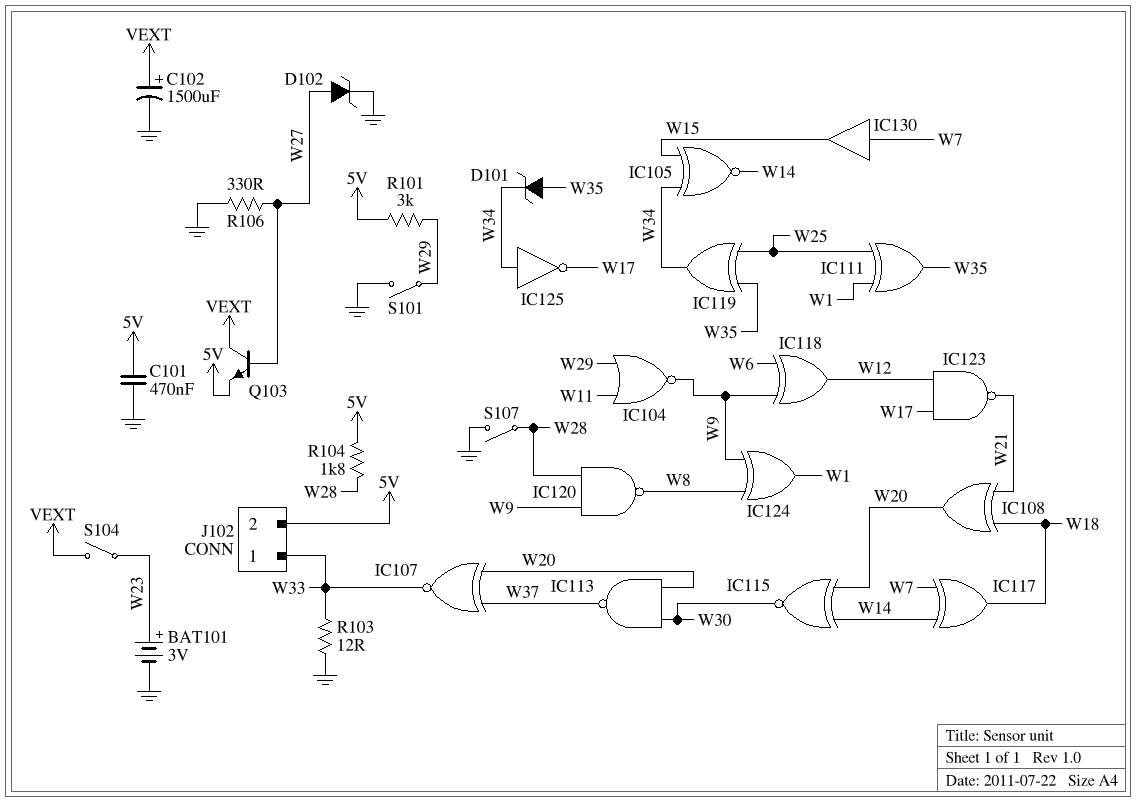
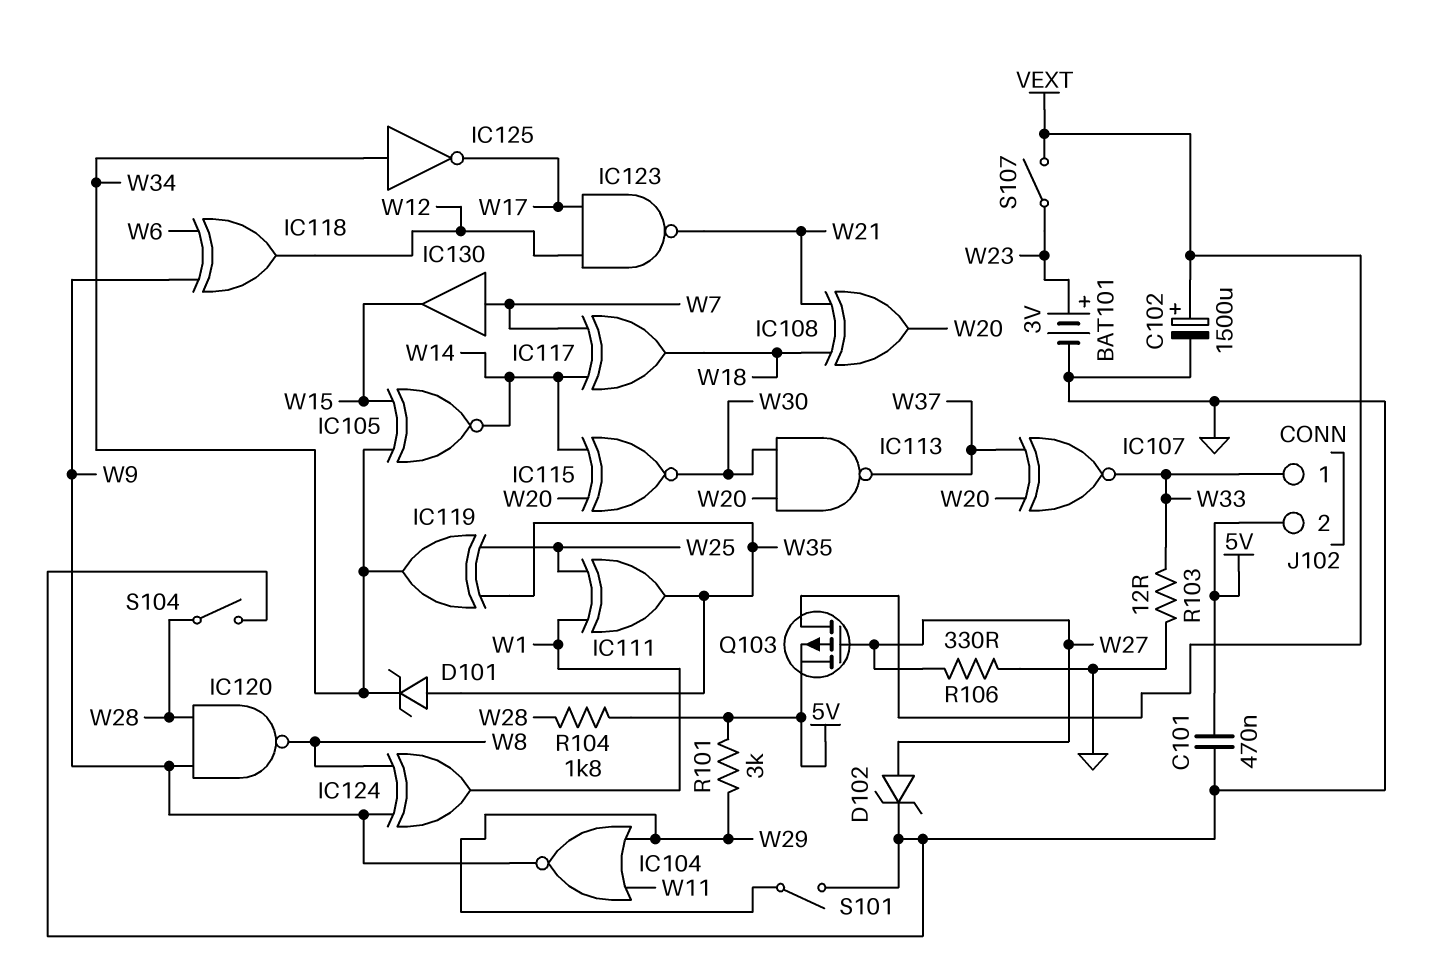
Q103: NPN (B W27, C VEXT, E 5V) -> PMOS (G W27, D VEXT, S 5V)
S104: switch (VEXT, W23) -> switch (GND, W28)
S107: switch (GND, W28) -> switch (VEXT, W23)

